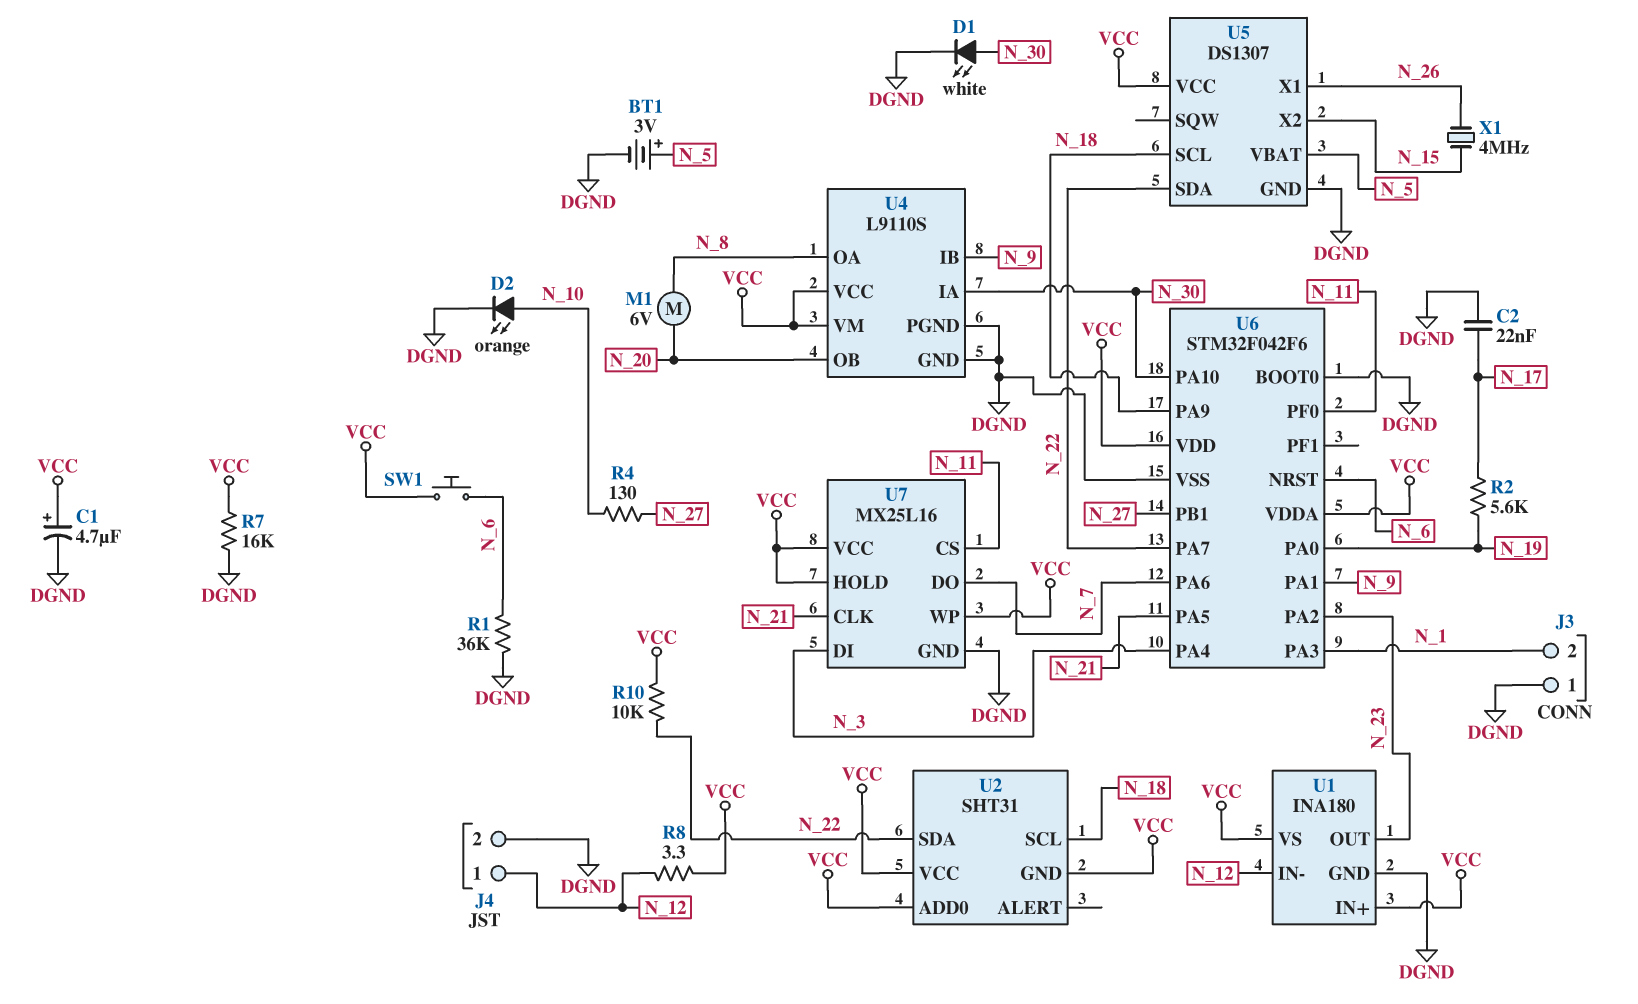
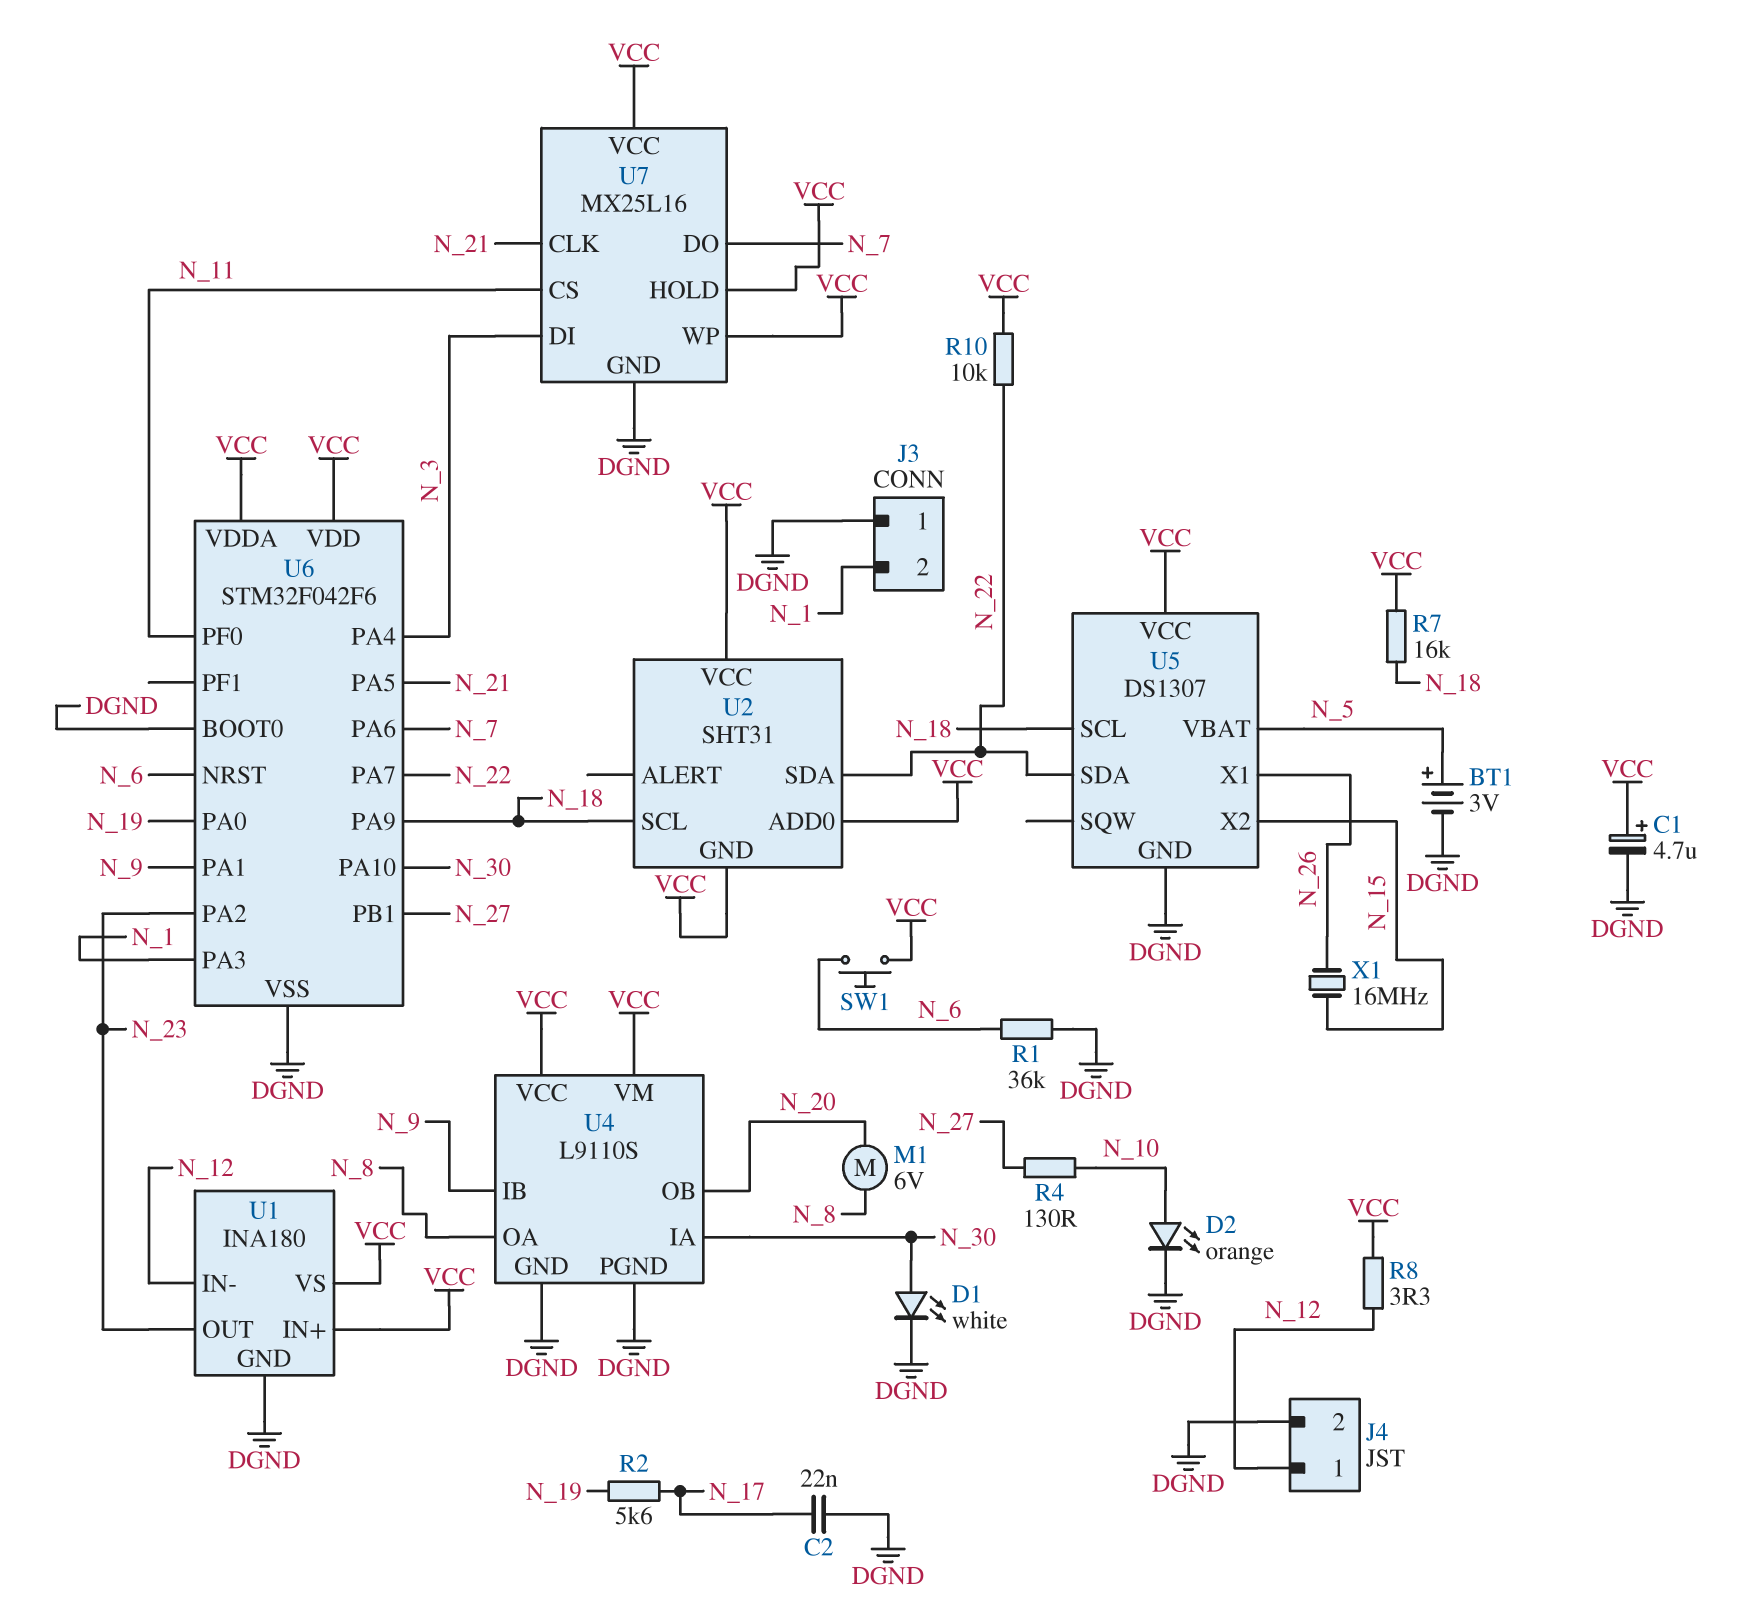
R7: 16k (DGND, VCC) -> 16k (N_18, VCC)
X1: 4MHz (N_15, N_26) -> 16MHz (N_15, N_26)

